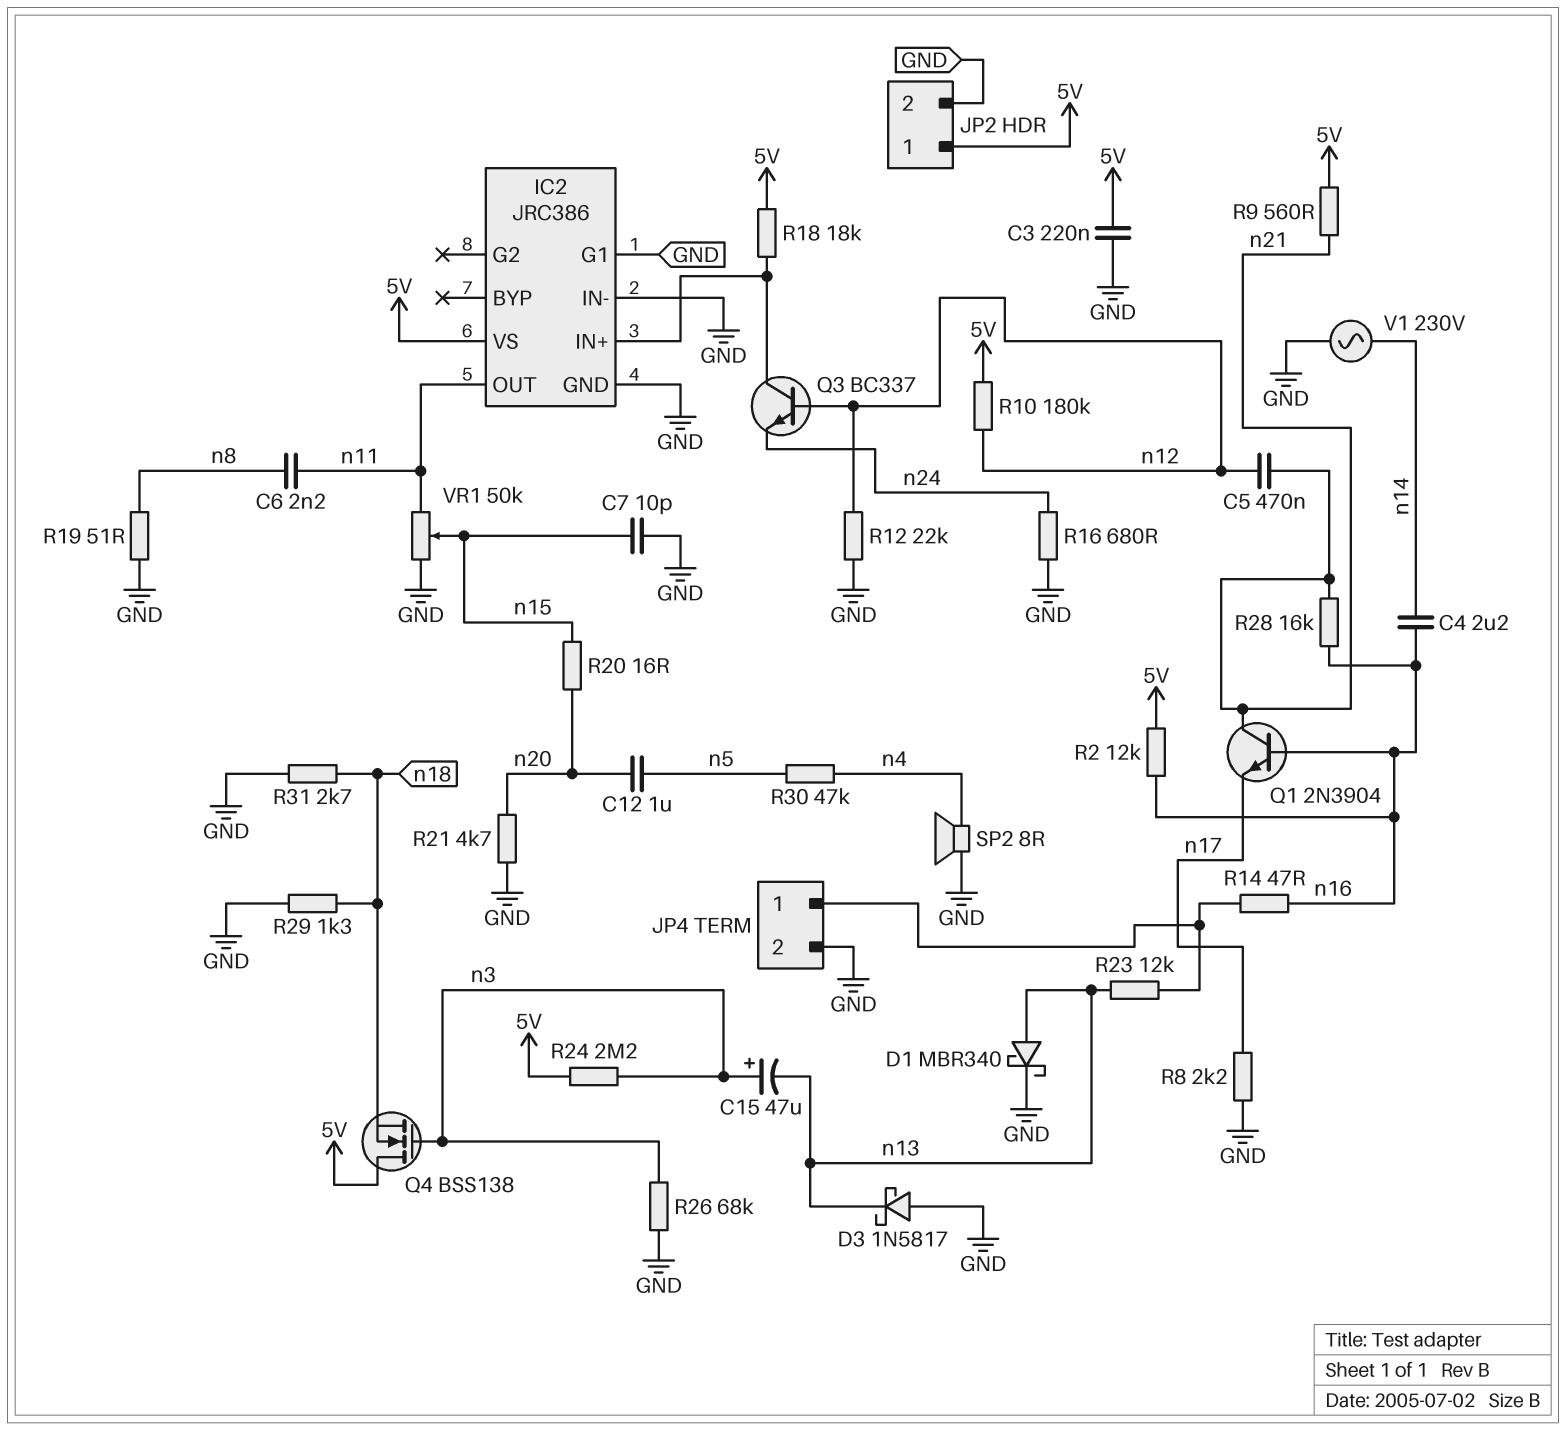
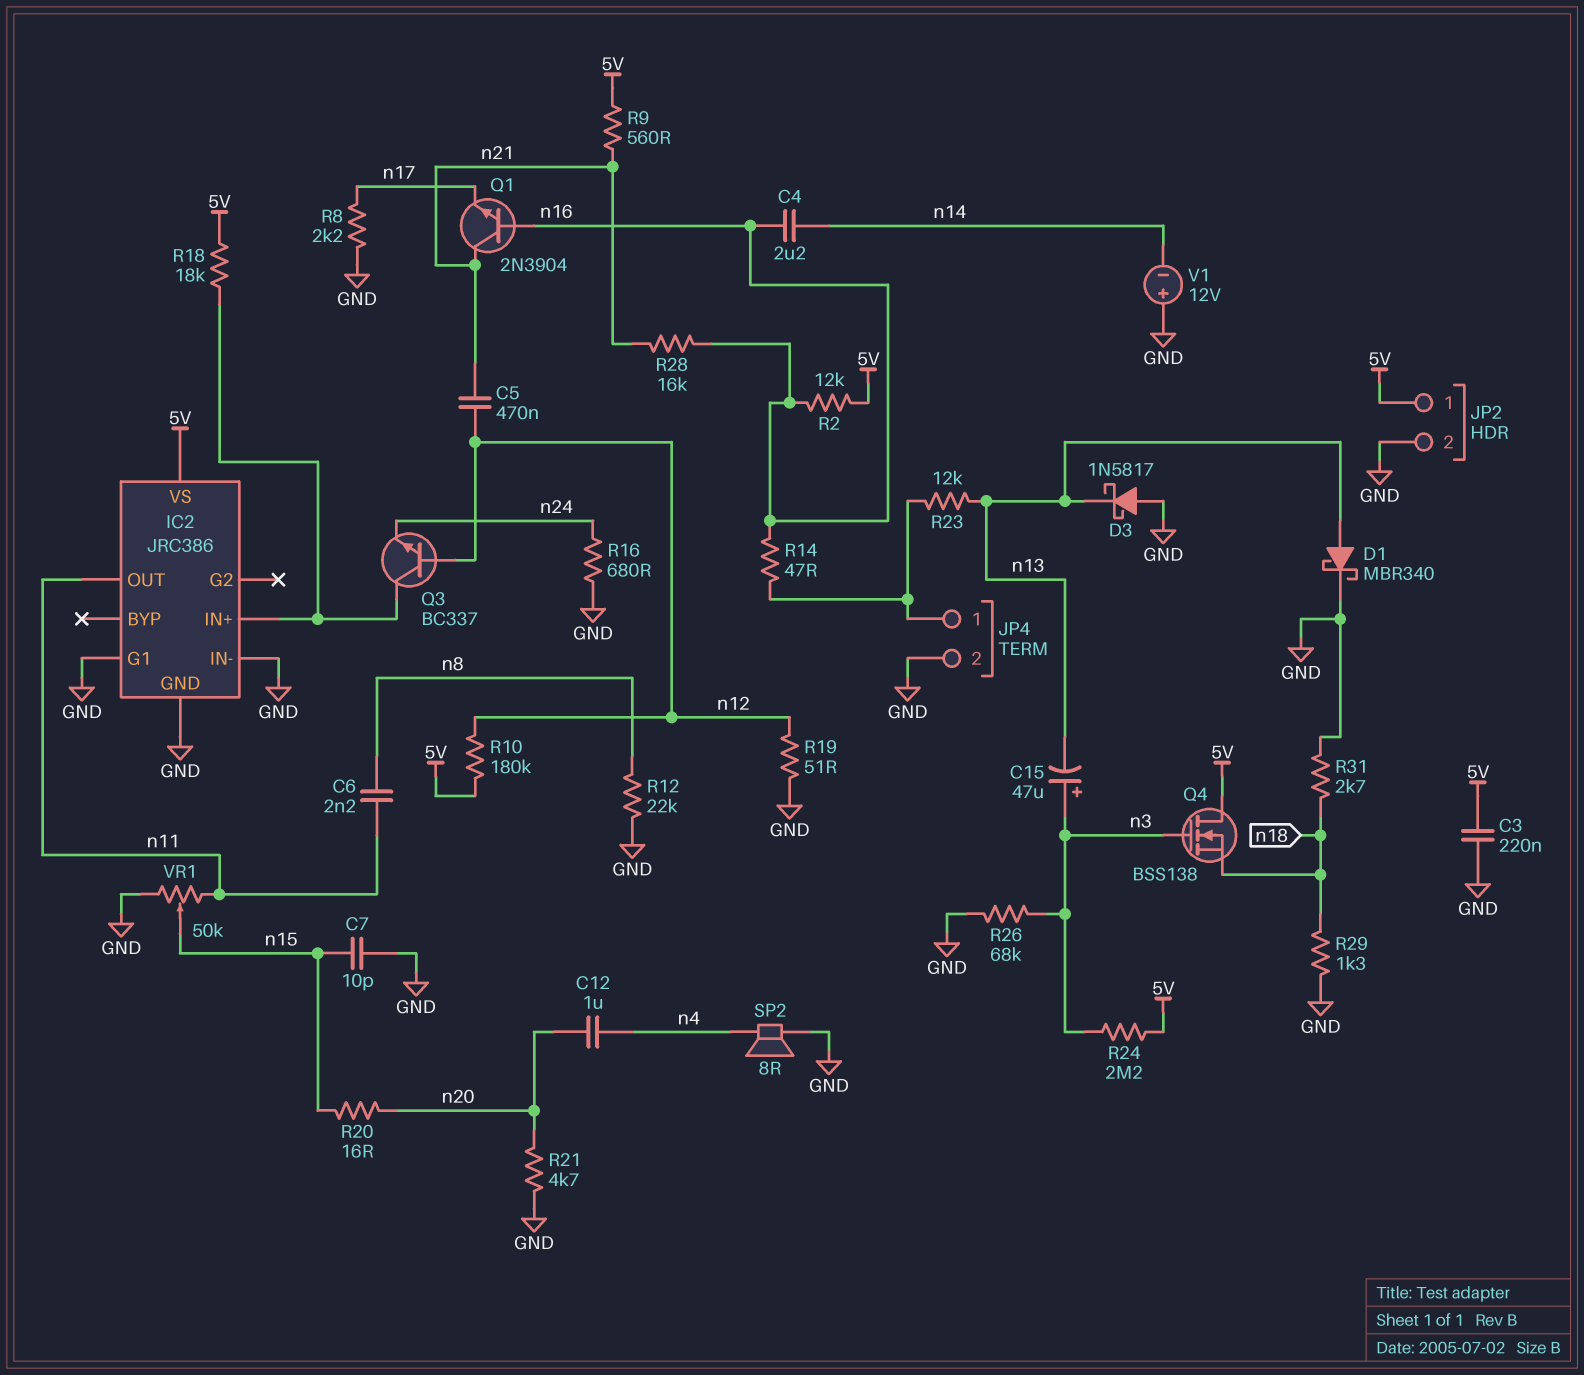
C12: 1uF (n5, n20) -> 1uF (n4, n20)
R12: 22k (GND, n12) -> 22k (GND, n8)
R19: 51 (GND, n8) -> 51 (GND, n12)
R30: 47k (n4, n5) -> none
V1: AC 230V (GND, n14) -> 12V (plus GND, minus n14)

